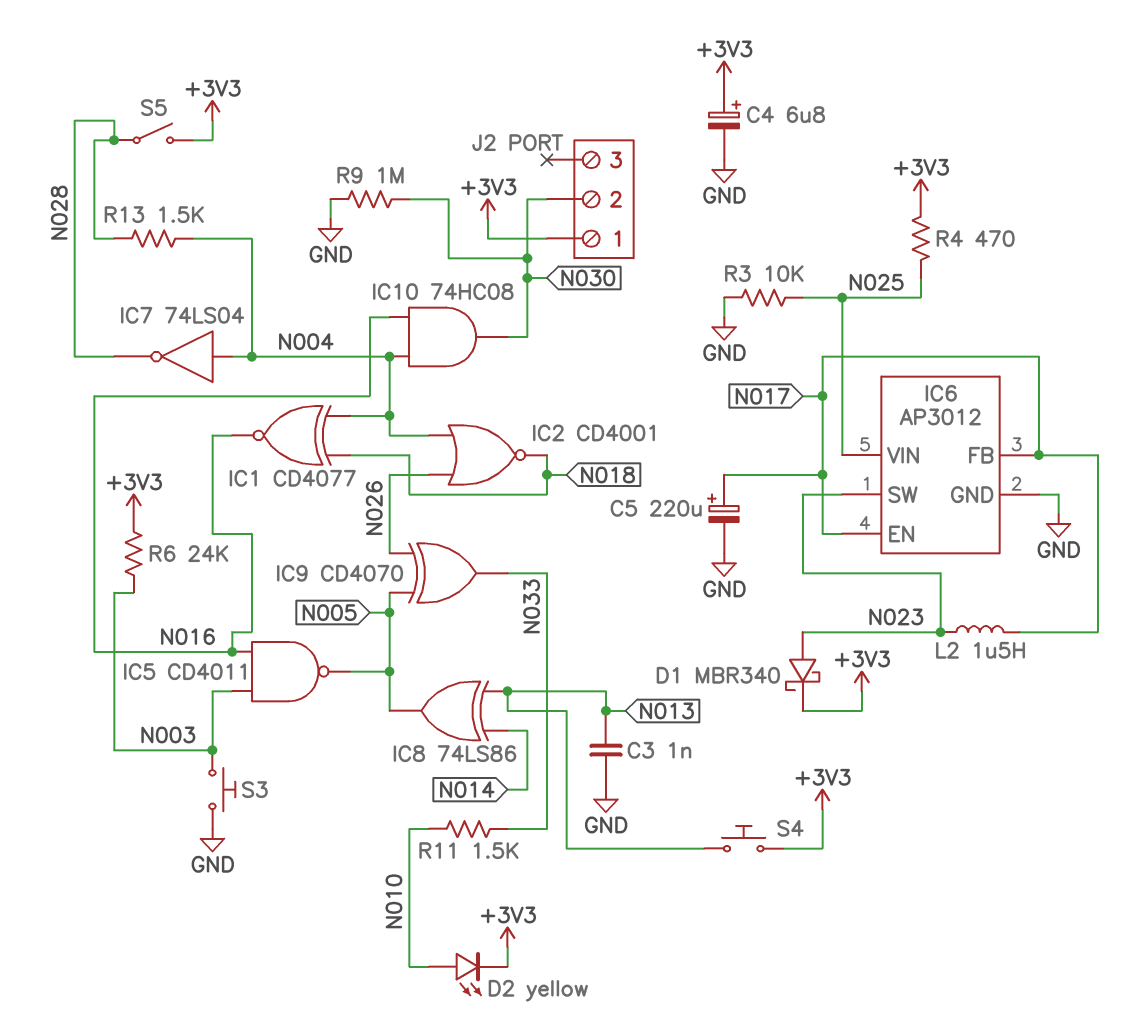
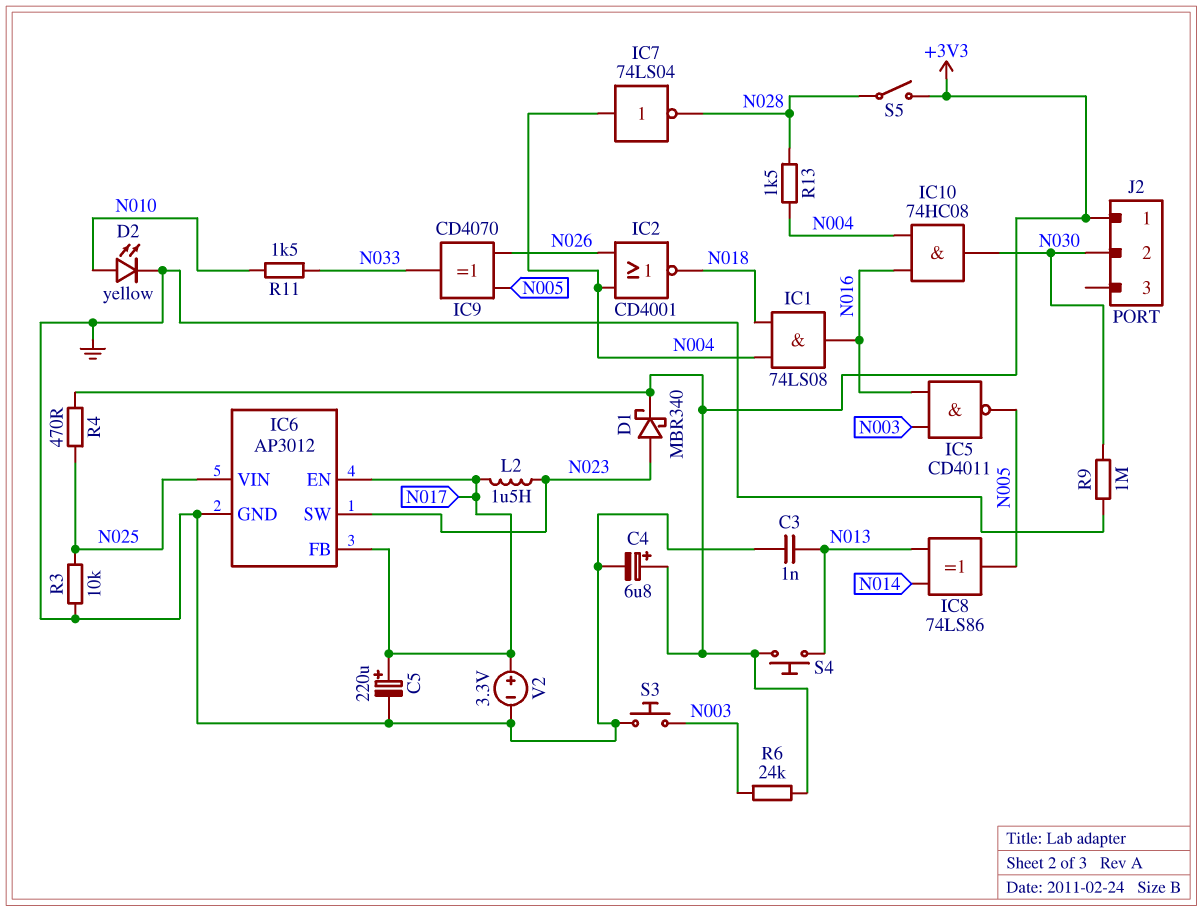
D2: LED yellow (A N010, K +3V3) -> LED yellow (A N010, K GND)
IC1: XNOR CD4077 (in N004, in N018, out N016) -> AND 74LS08 (in N004, in N018, out N016)
V2: none -> 3.3V (plus N017, minus GND)

